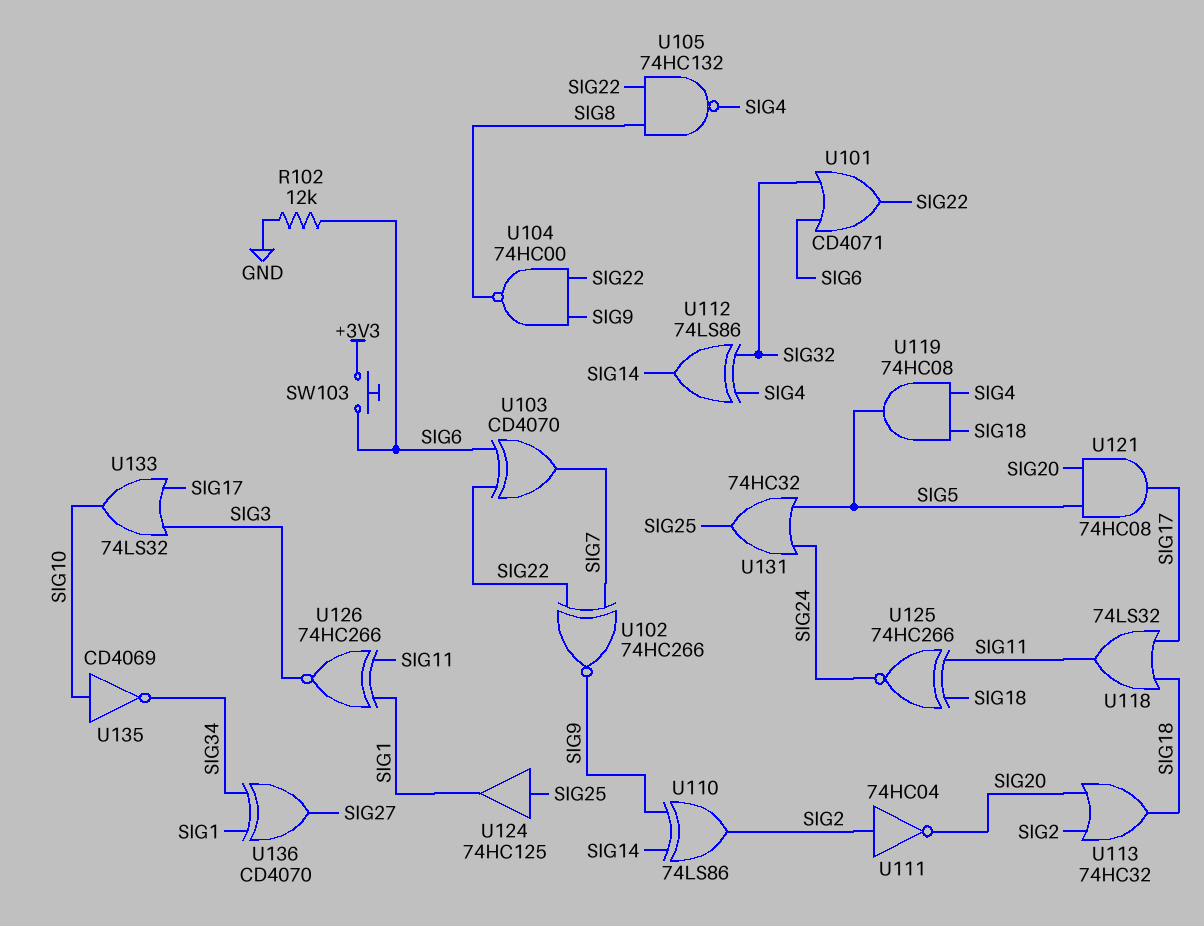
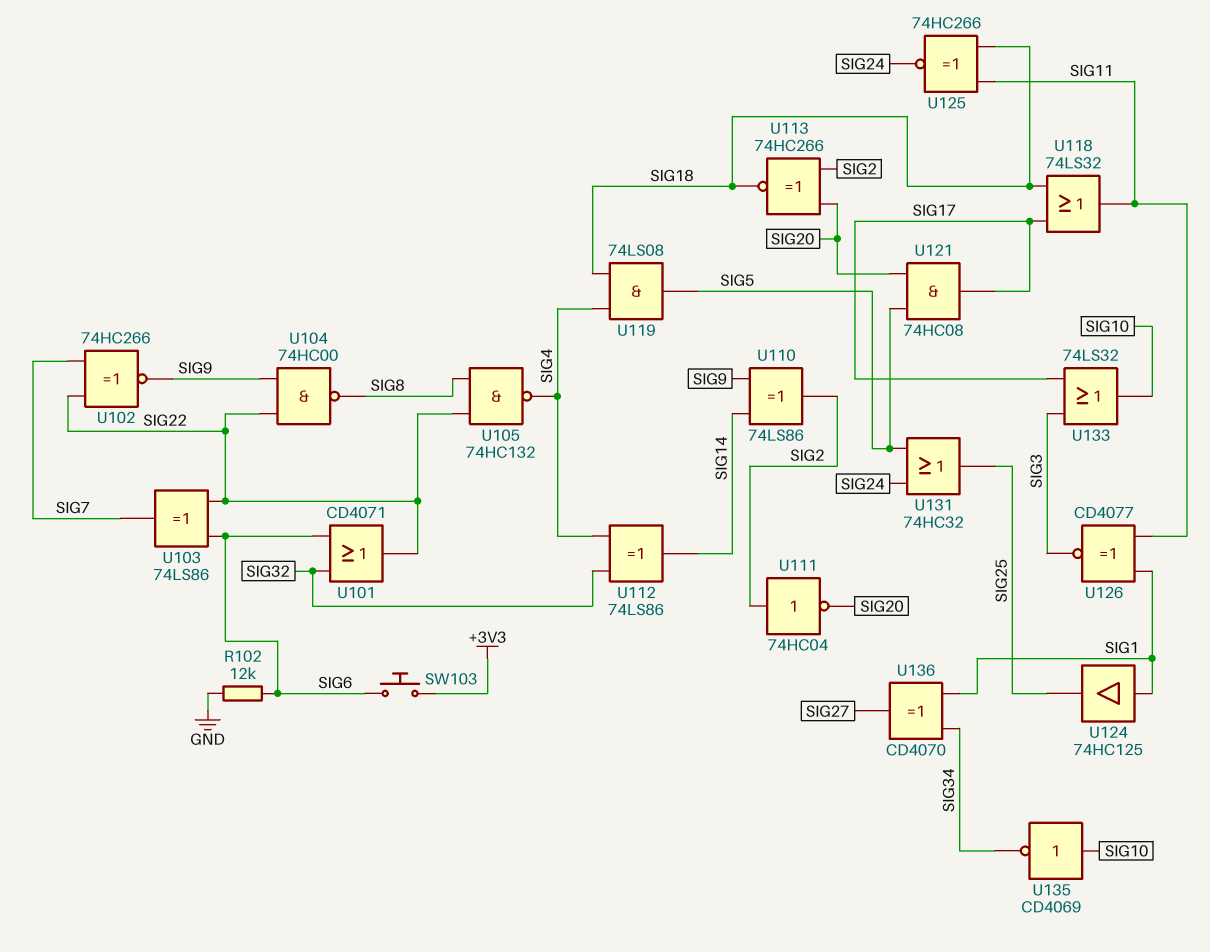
U103: XOR CD4070 (in SIG6, in SIG22, out SIG7) -> XOR 74LS86 (in SIG6, in SIG22, out SIG7)
U113: OR 74HC32 (in SIG2, in SIG20, out SIG18) -> XNOR 74HC266 (in SIG2, in SIG20, out SIG18)
U119: AND 74HC08 (in SIG4, in SIG18, out SIG5) -> AND 74LS08 (in SIG4, in SIG18, out SIG5)
U124: buffer 74HC125 (in SIG25, out SIG1) -> buffer 74HC125 (in SIG1, out SIG25)
U126: XNOR 74HC266 (in SIG1, in SIG11, out SIG3) -> XNOR CD4077 (in SIG1, in SIG11, out SIG3)

